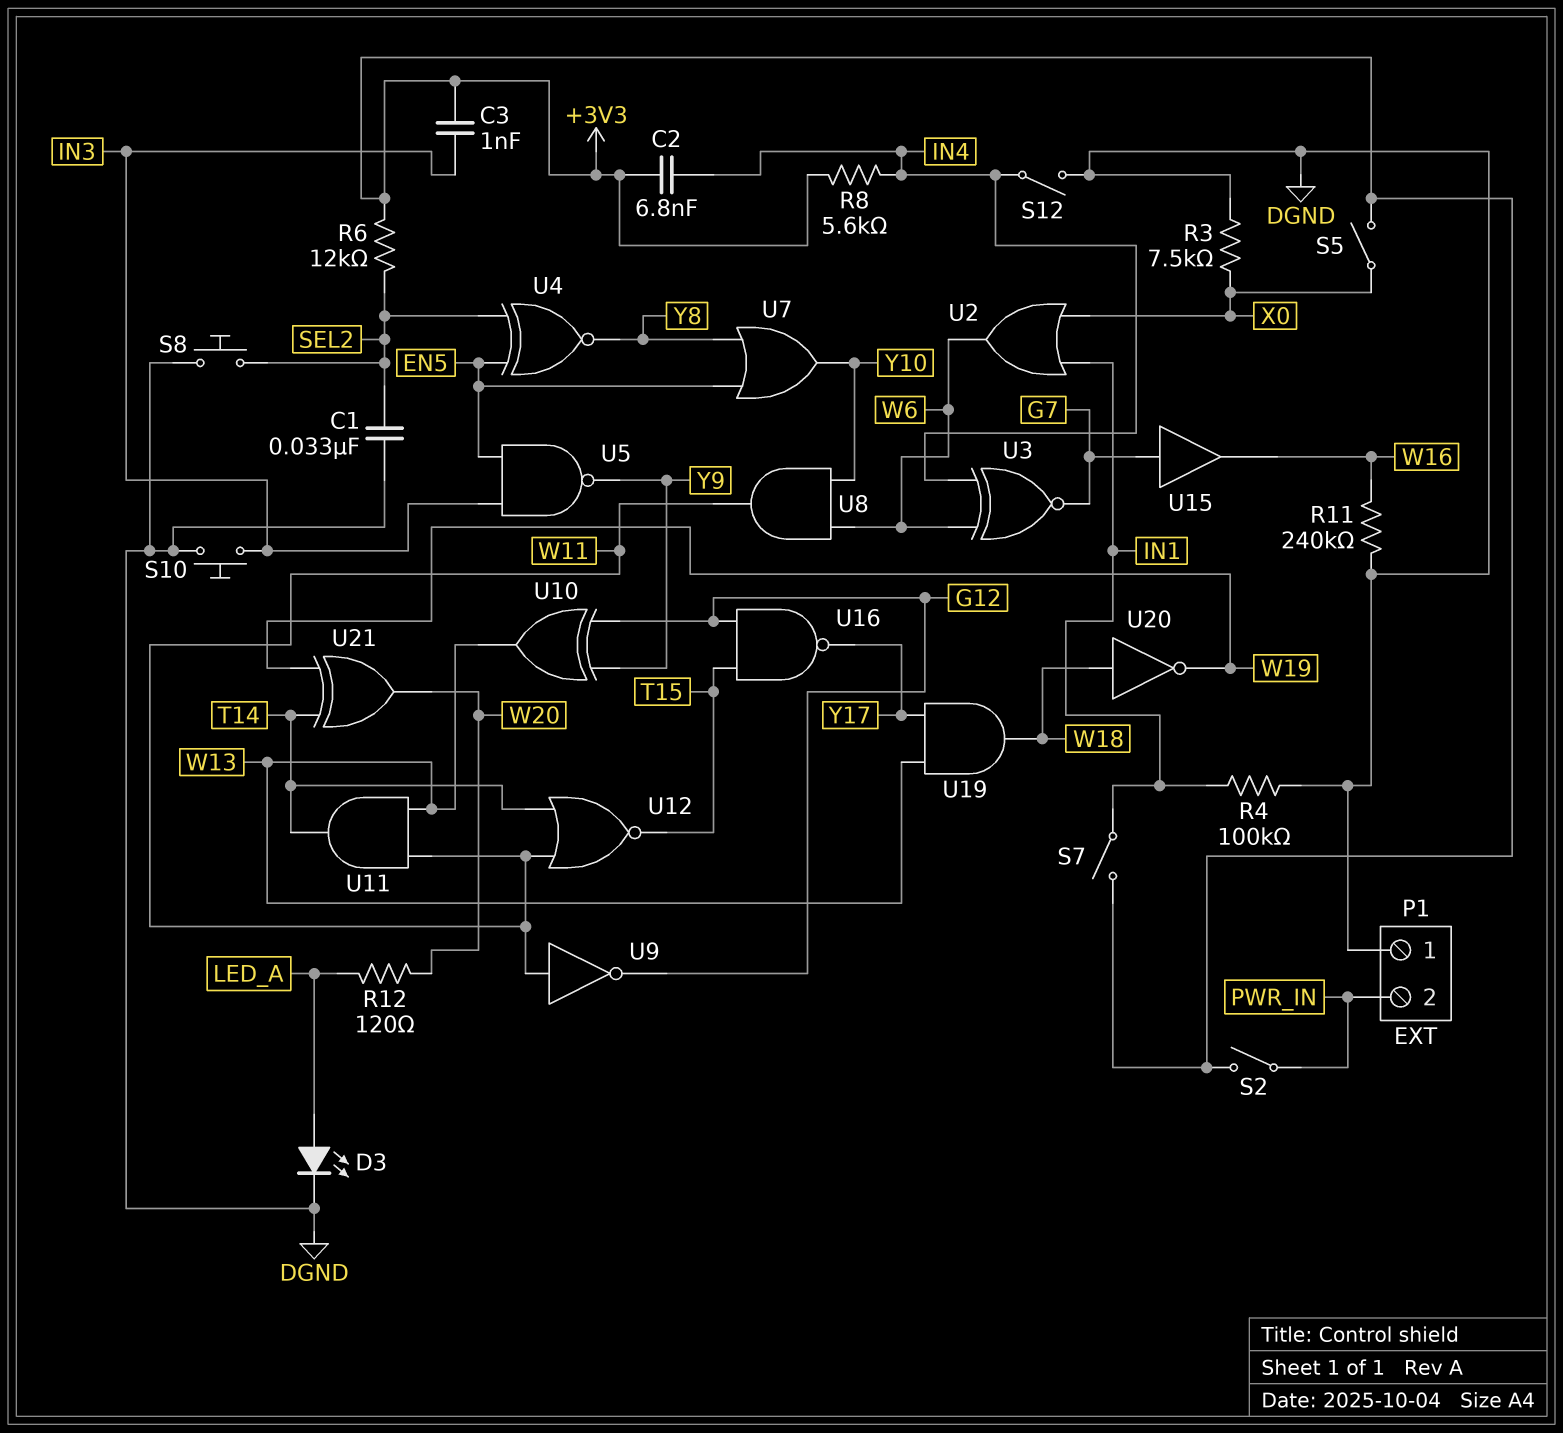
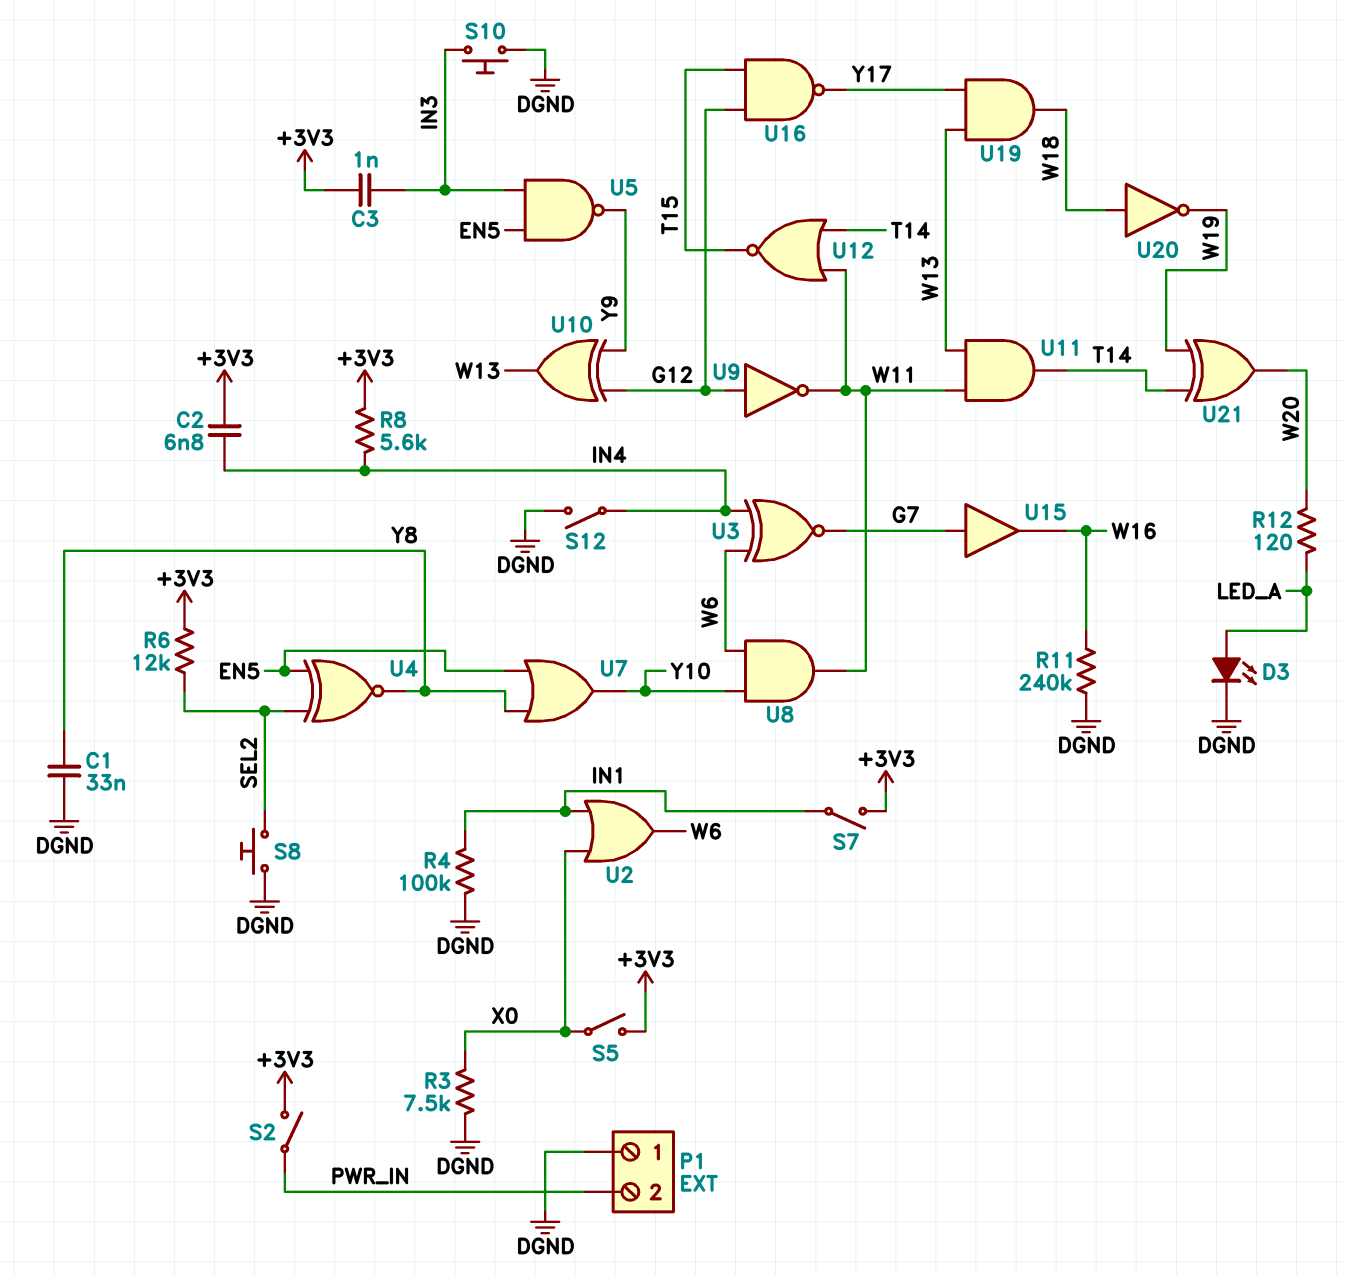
C1: 33nF (DGND, SEL2) -> 33nF (DGND, Y8)
U9: NOT (in W11, out G12) -> NOT (in G12, out W11)

